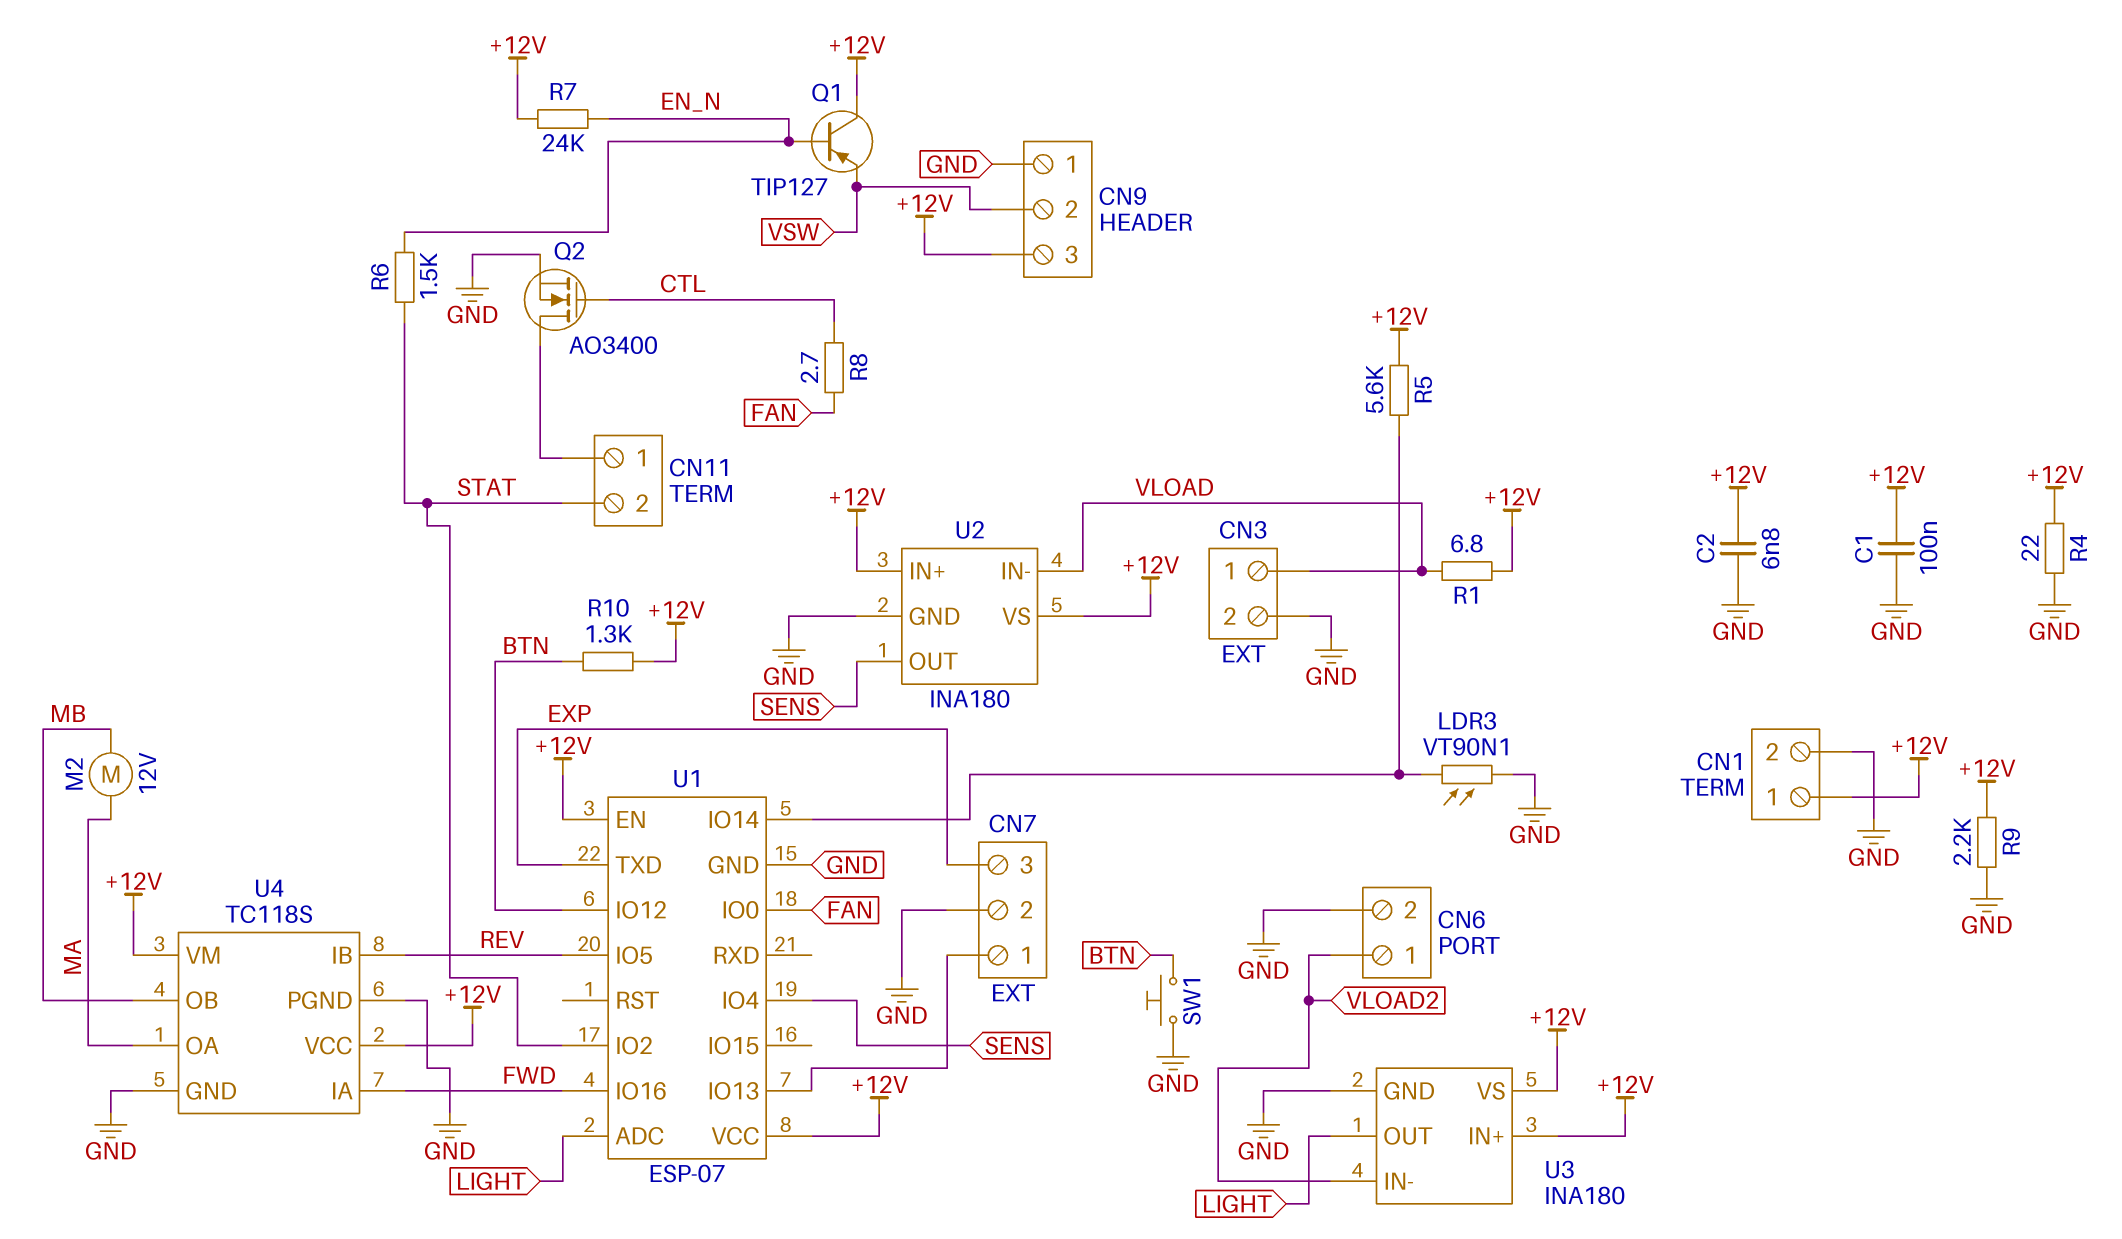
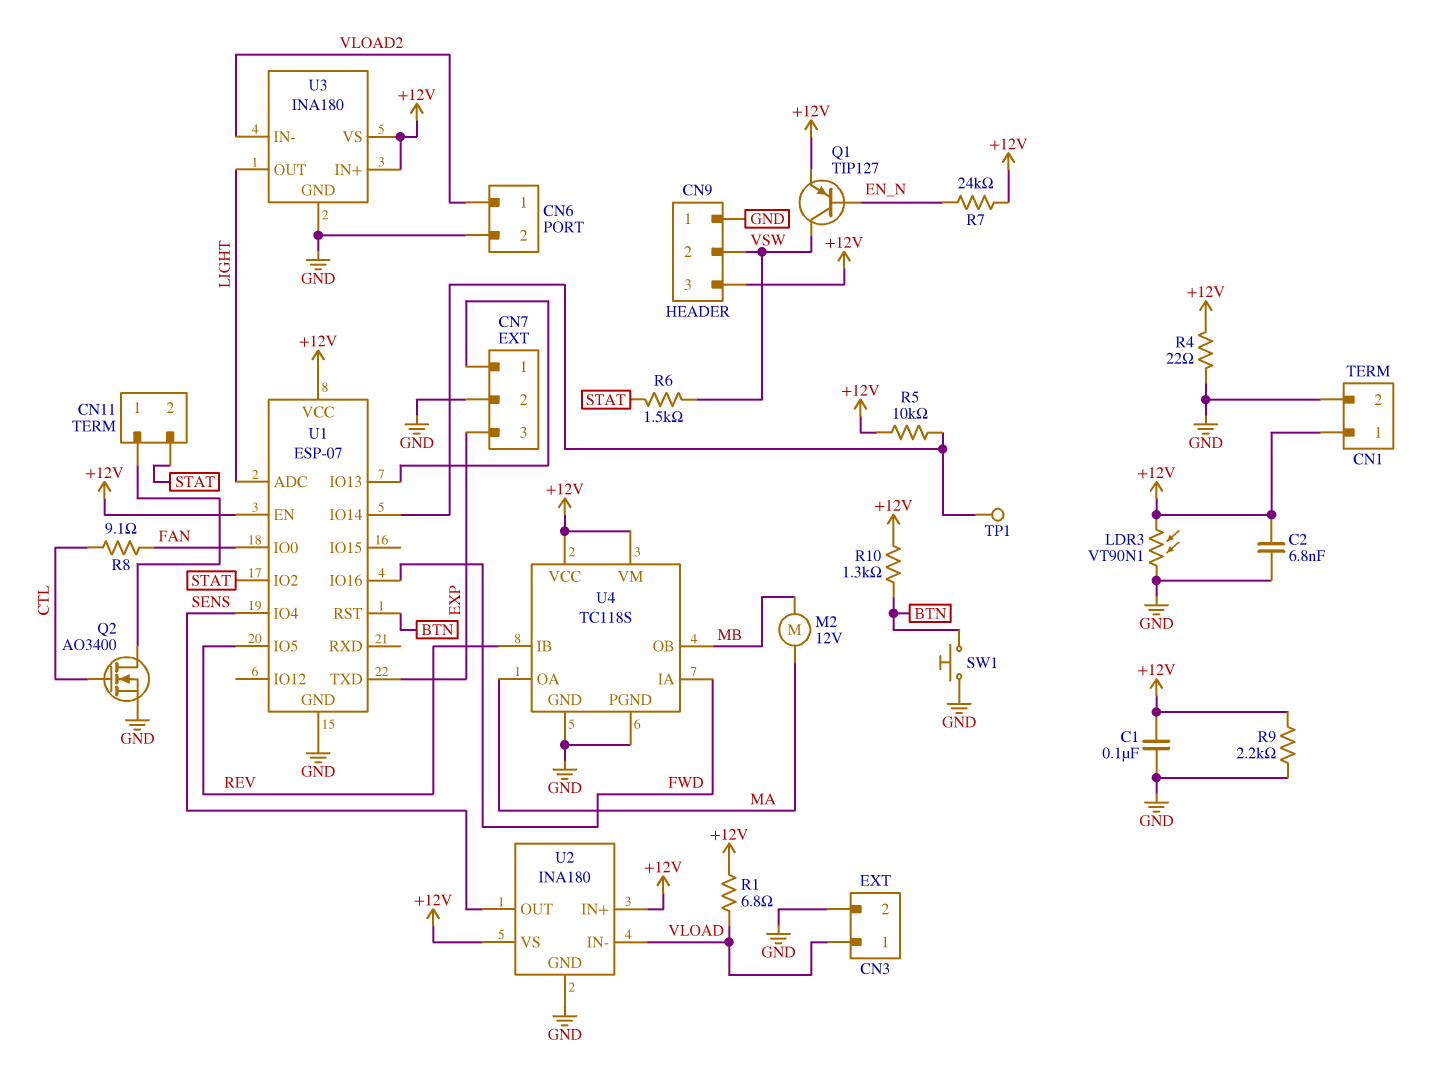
LDR3: VT90N1 (GND, U1/IO14) -> VT90N1 (+12V, GND)
Q1: PNP TIP127 (B EN_N, C +12V, E VSW) -> PNP TIP127 (B EN_N, C VSW, E +12V)
R5: 5.6k (+12V, U1/IO14) -> 10k (+12V, U1/IO14)
R6: 1.5k (EN_N, STAT) -> 1.5k (STAT, VSW)
R8: 2.7 (CTL, FAN) -> 9.1 (CTL, FAN)
TP1: none -> test point (U1/IO14)
U1 pin IO12: BTN -> none
U1 pin RST: none -> BTN

